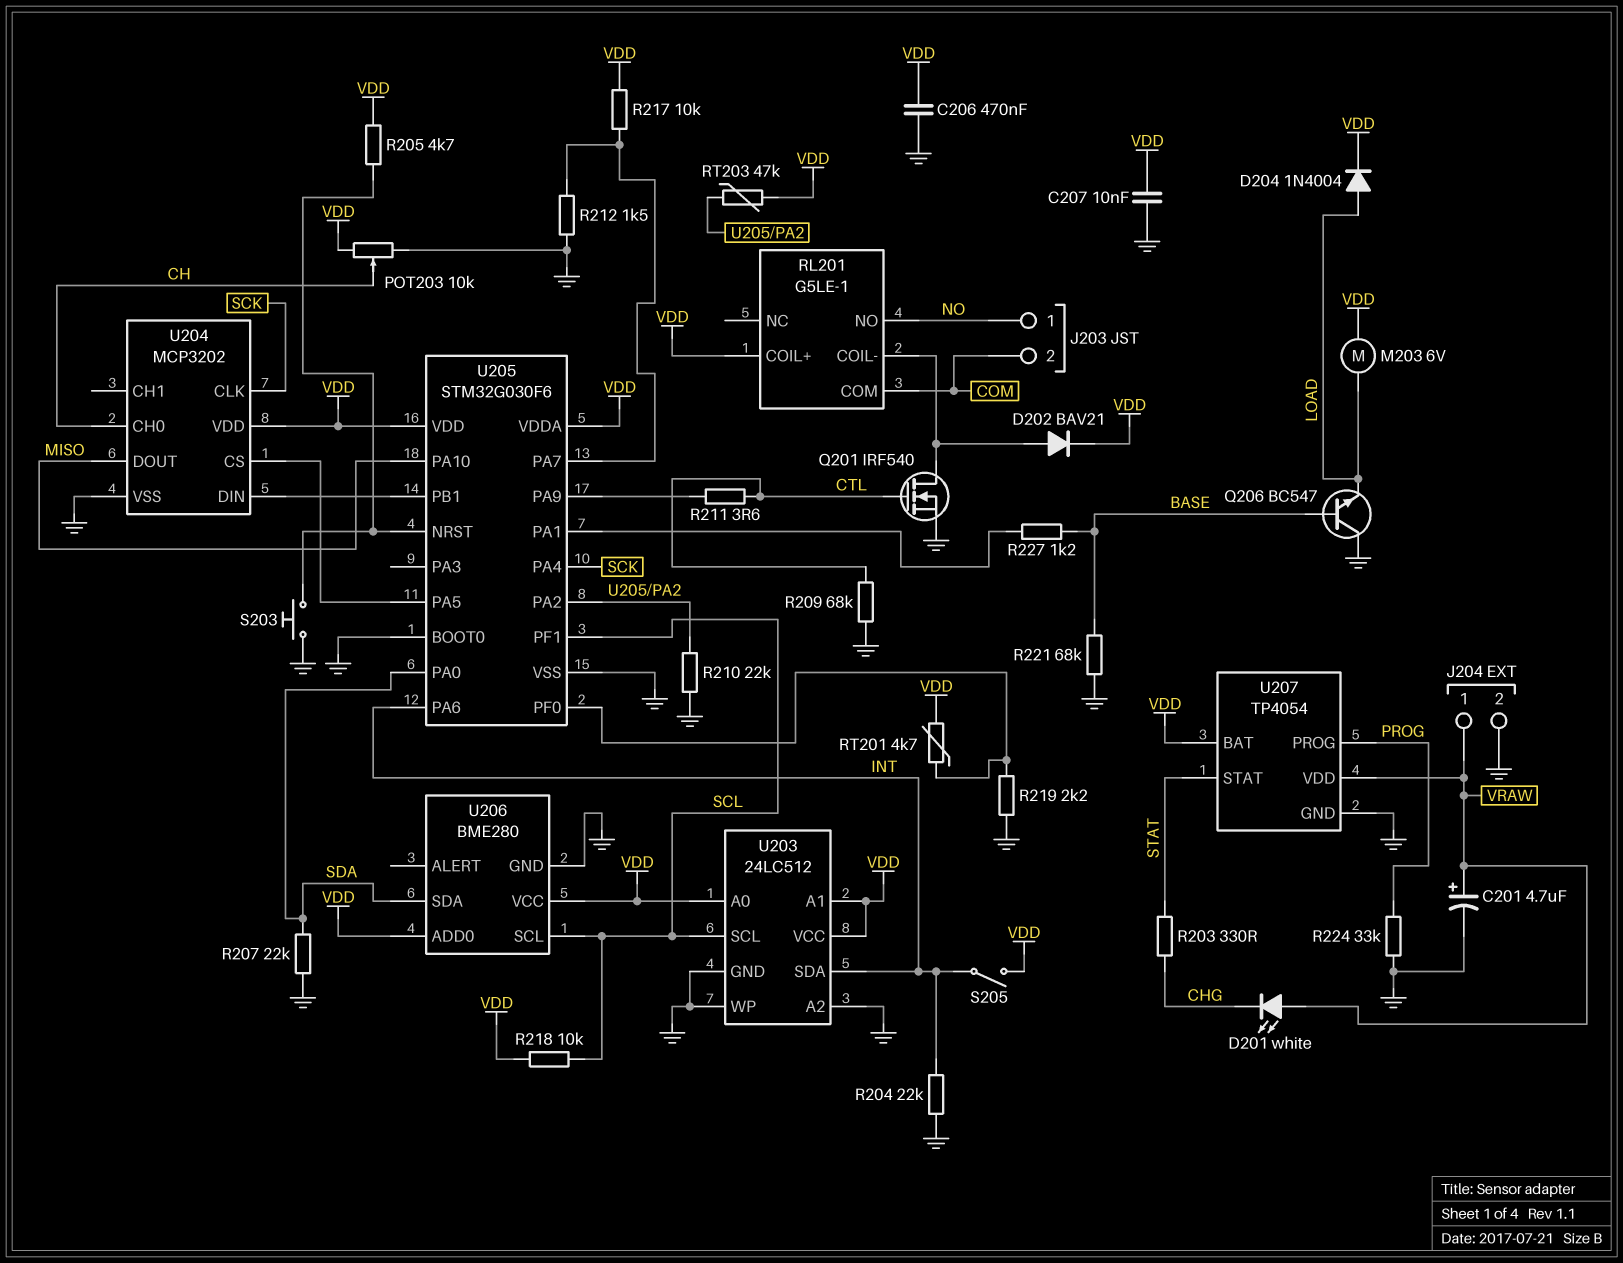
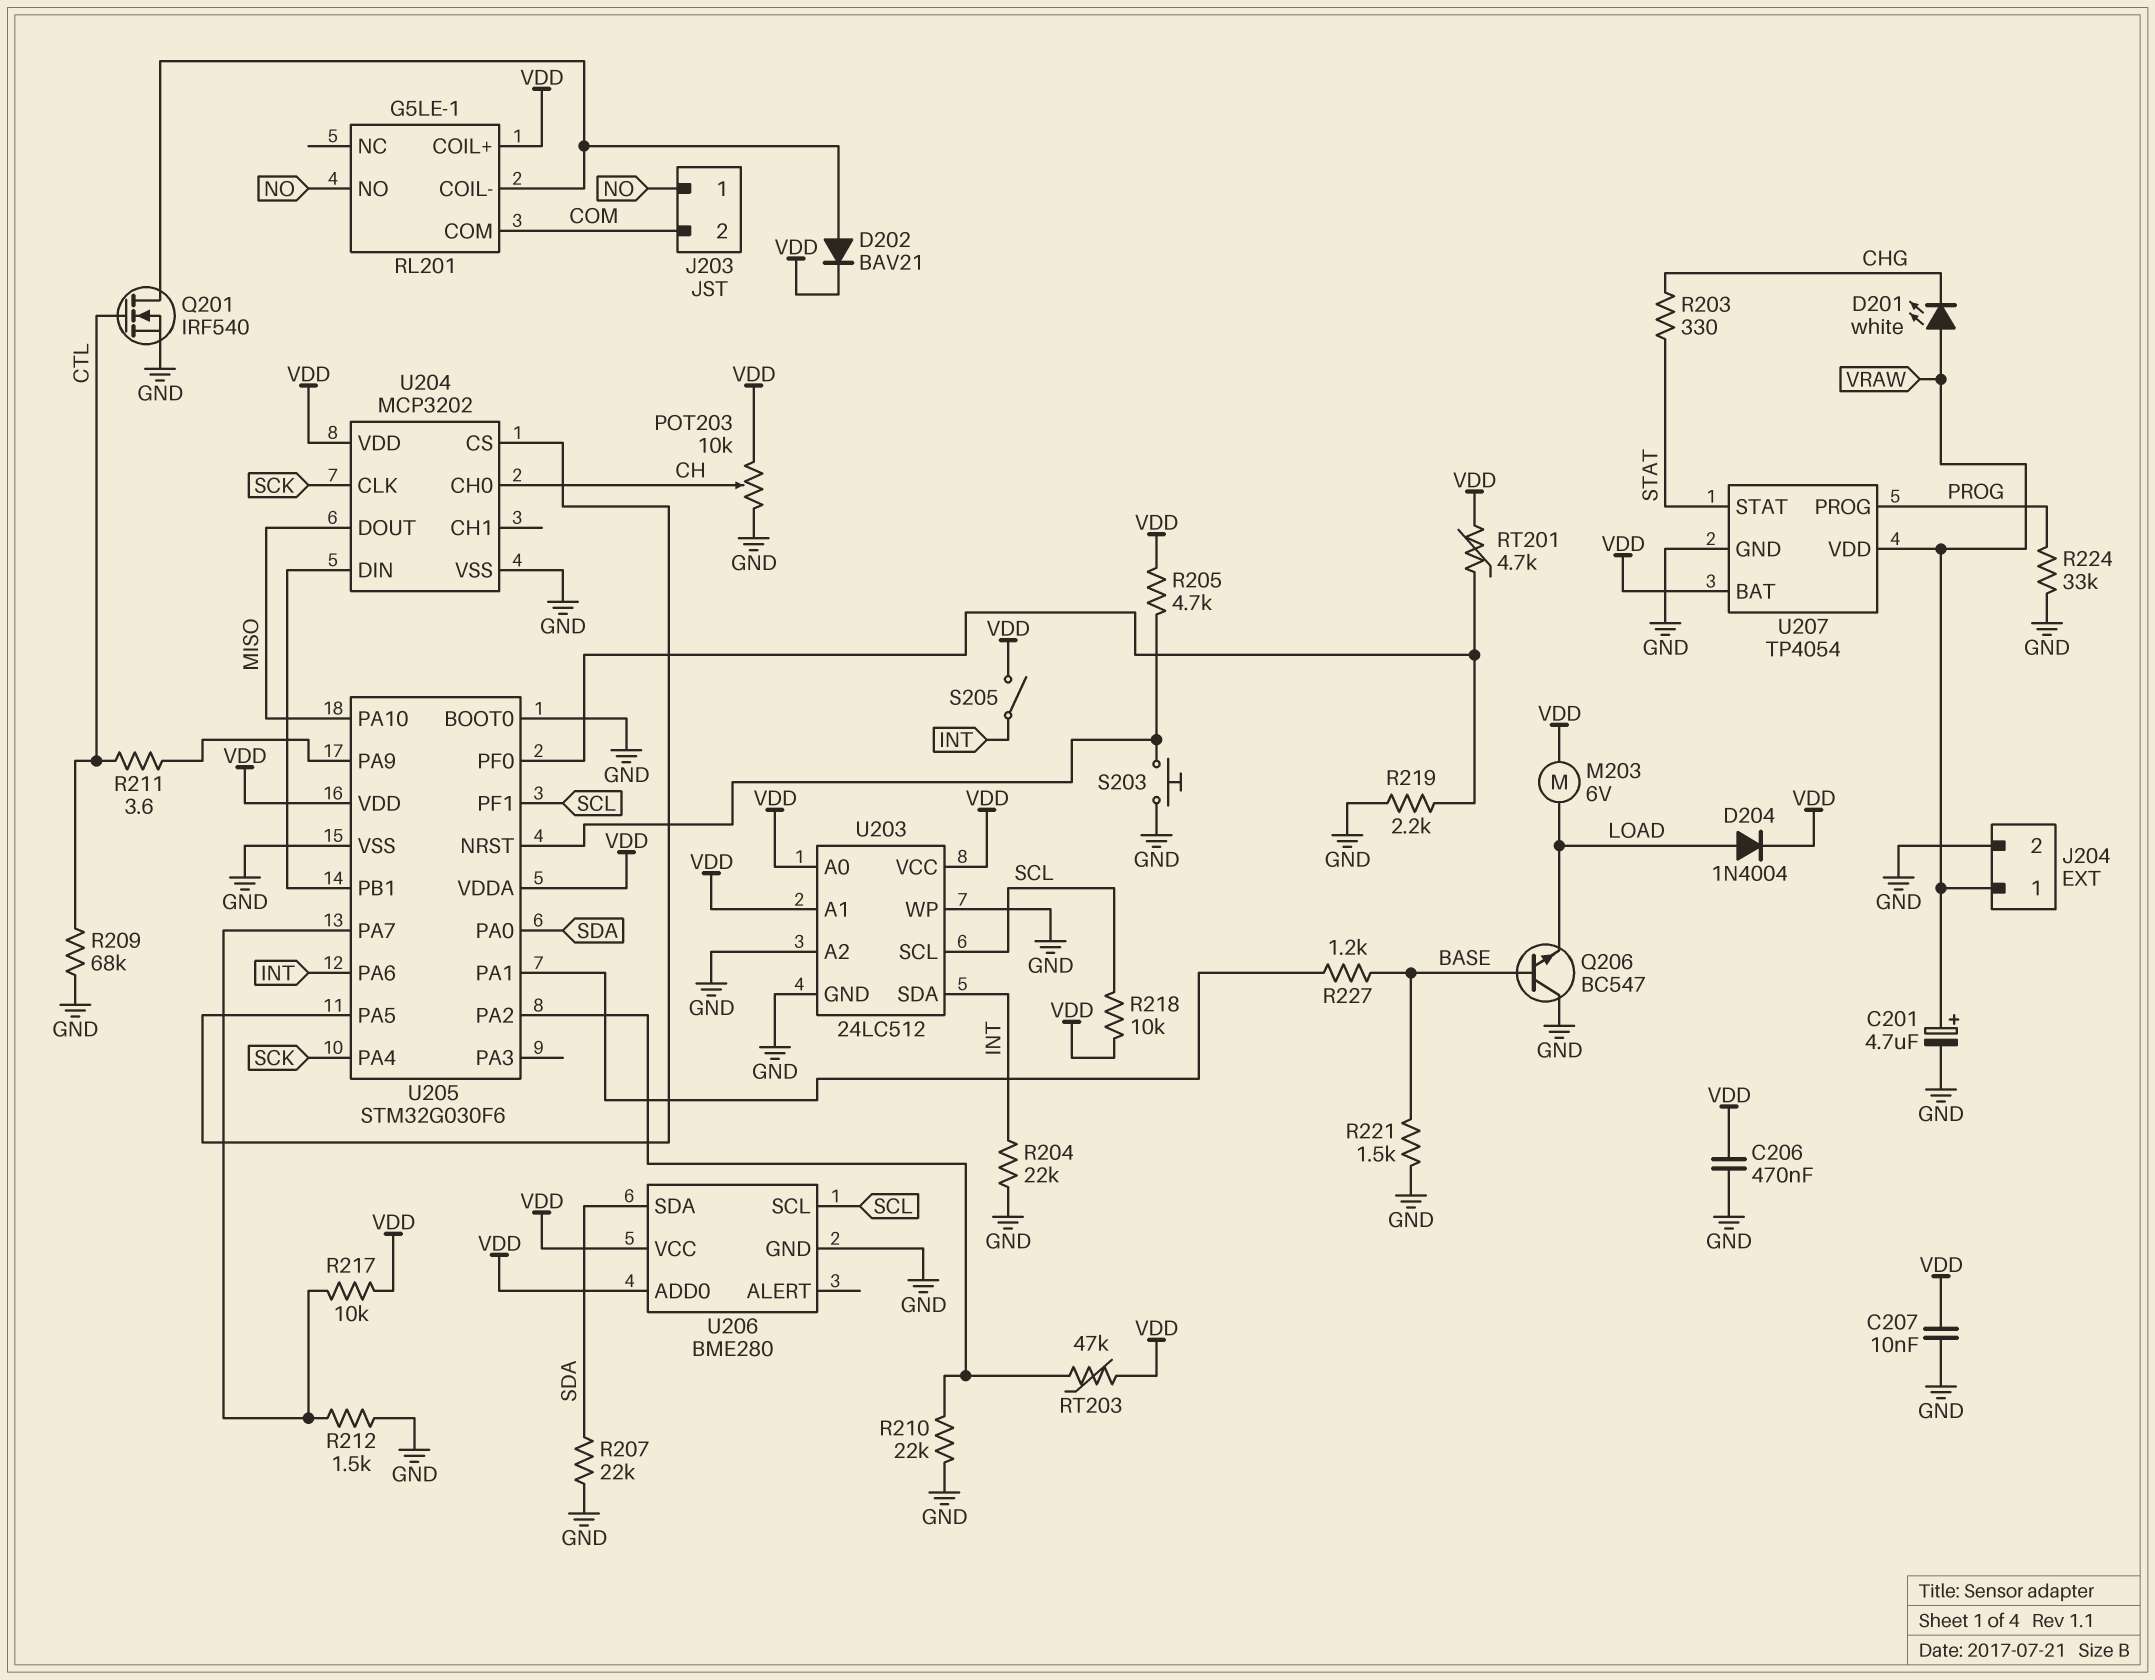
R221: 68k (BASE, GND) -> 1.5k (BASE, GND)

